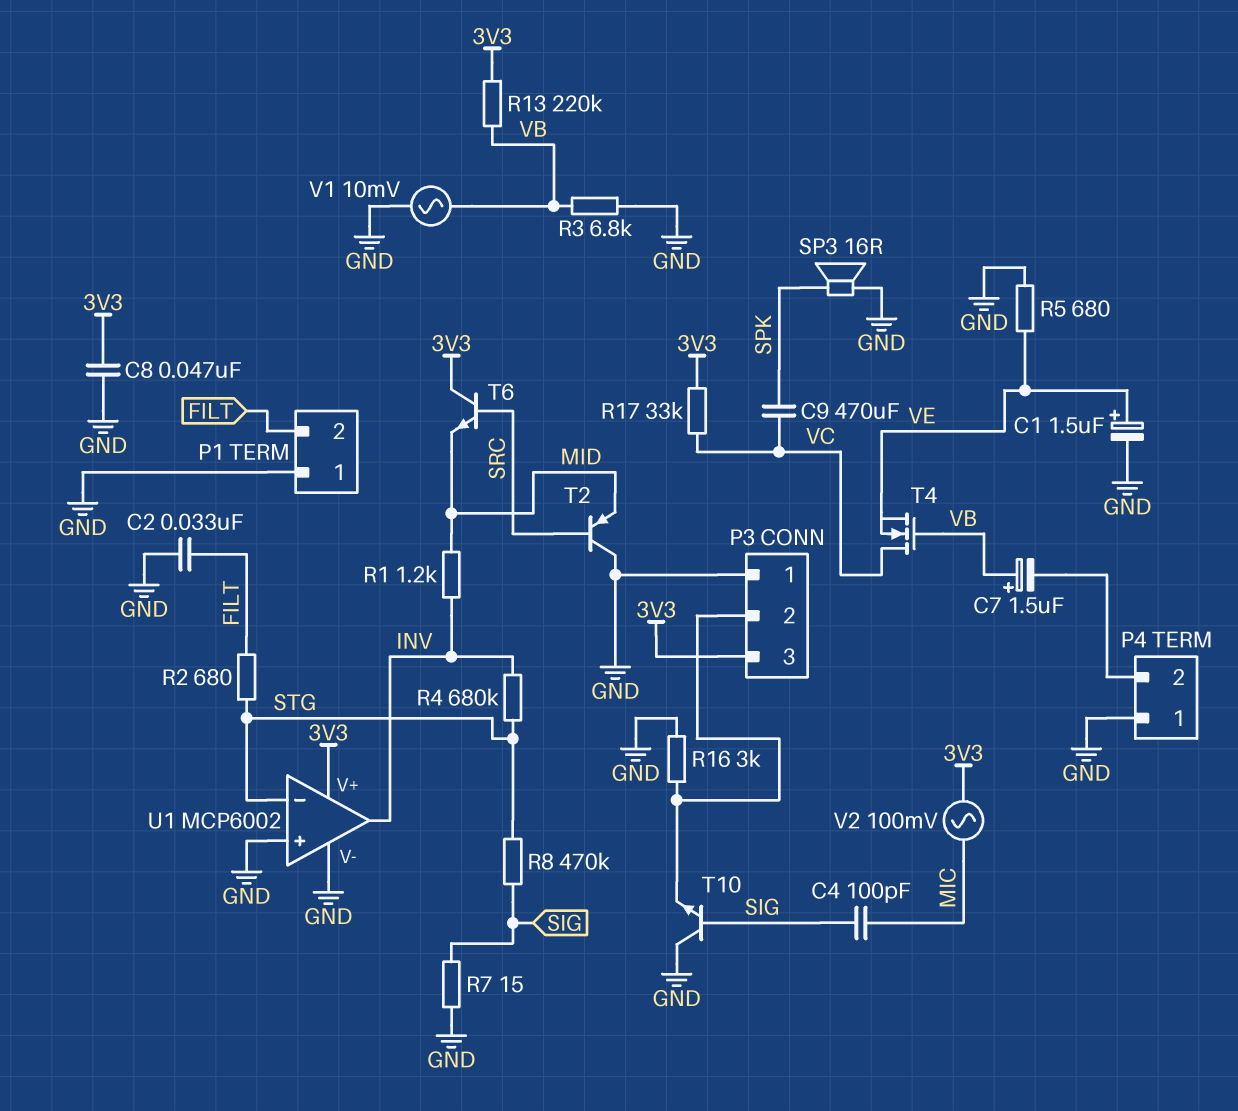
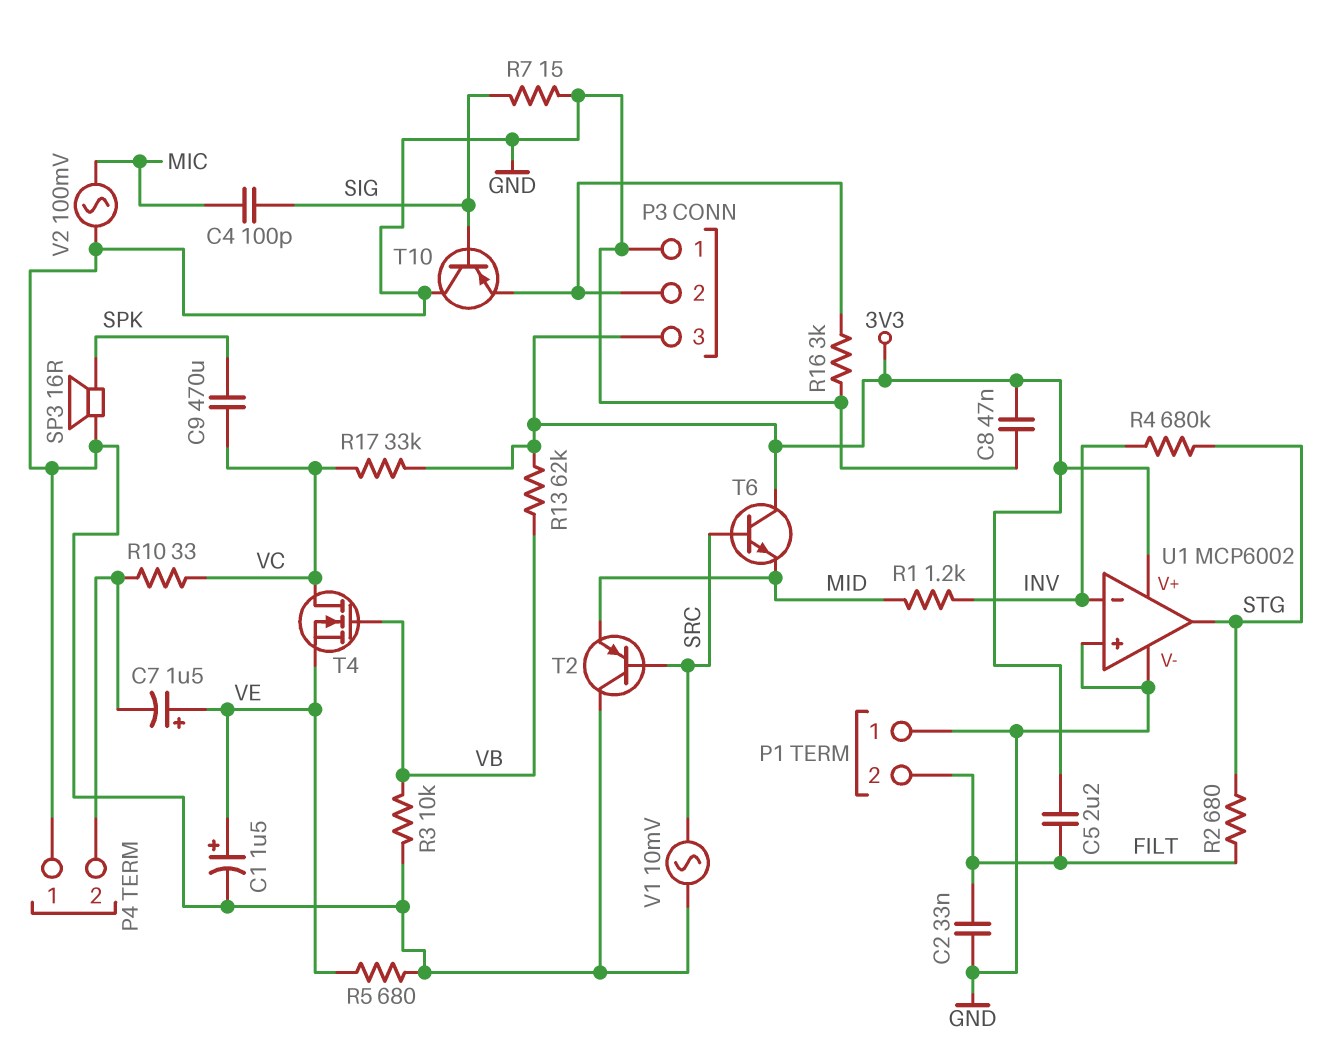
C5: none -> 2.2uF (3V3, FILT)
C7: 1.5uF (plus VB, minus P4/2) -> 1.5uF (plus VE, minus P4/2)
R3: 6.8k (GND, VB) -> 10k (GND, VB)
R8: 470k (SIG, STG) -> none
R10: none -> 33 (P4/2, VC)
R13: 220k (3V3, VB) -> 62k (3V3, VB)
T10: NPN (B SIG, C GND, E P3/2) -> PNP (B SIG, C GND, E P3/2)
U1 pin in-: STG -> INV
U1 pin out: INV -> STG
V1: AC 10mV (GND, VB) -> AC 10mV (GND, SRC)
V2: AC 100mV (3V3, MIC) -> AC 100mV (GND, MIC)

